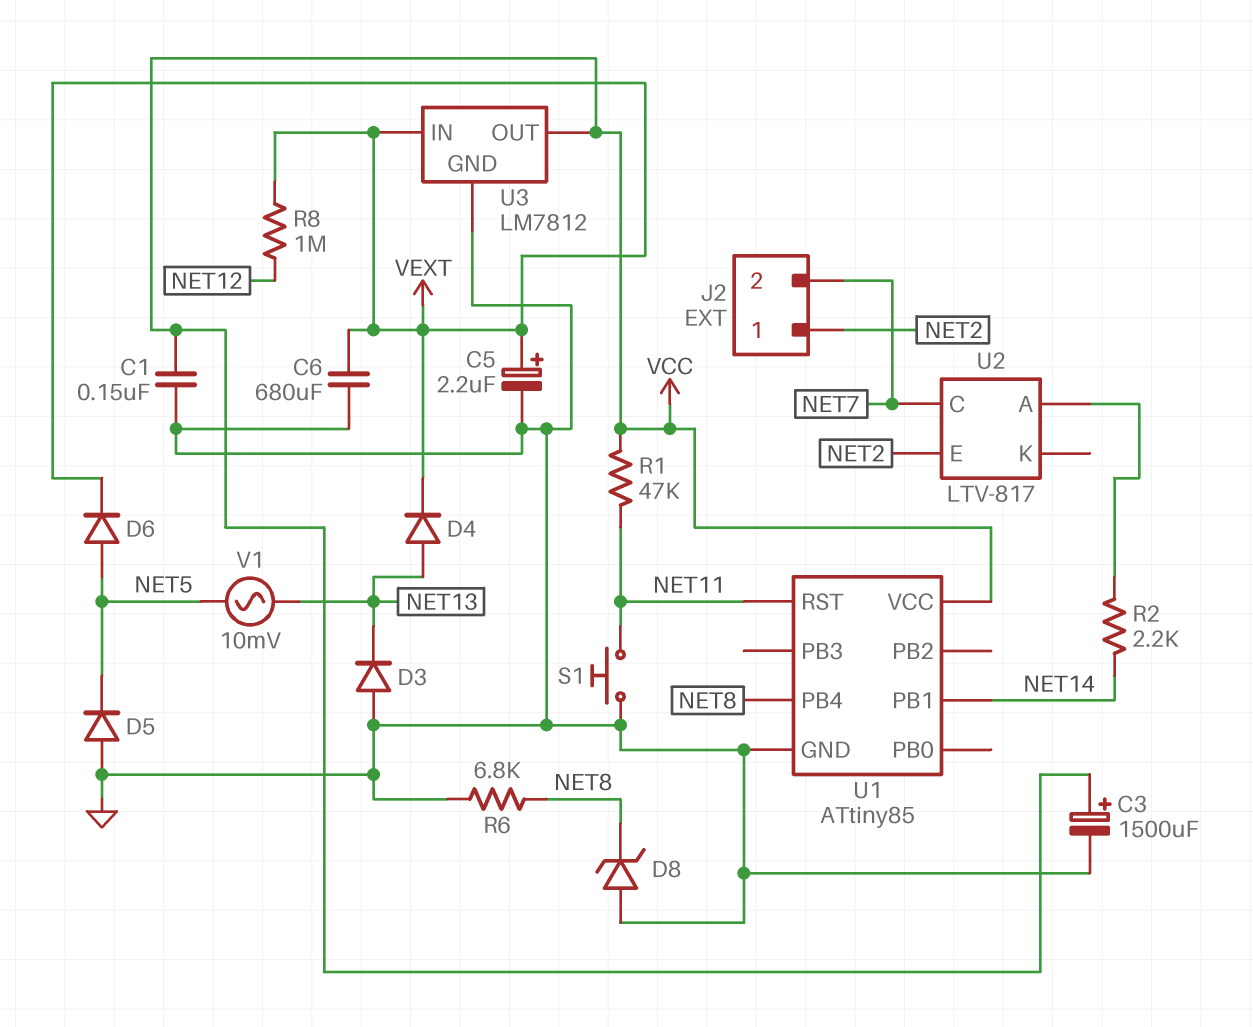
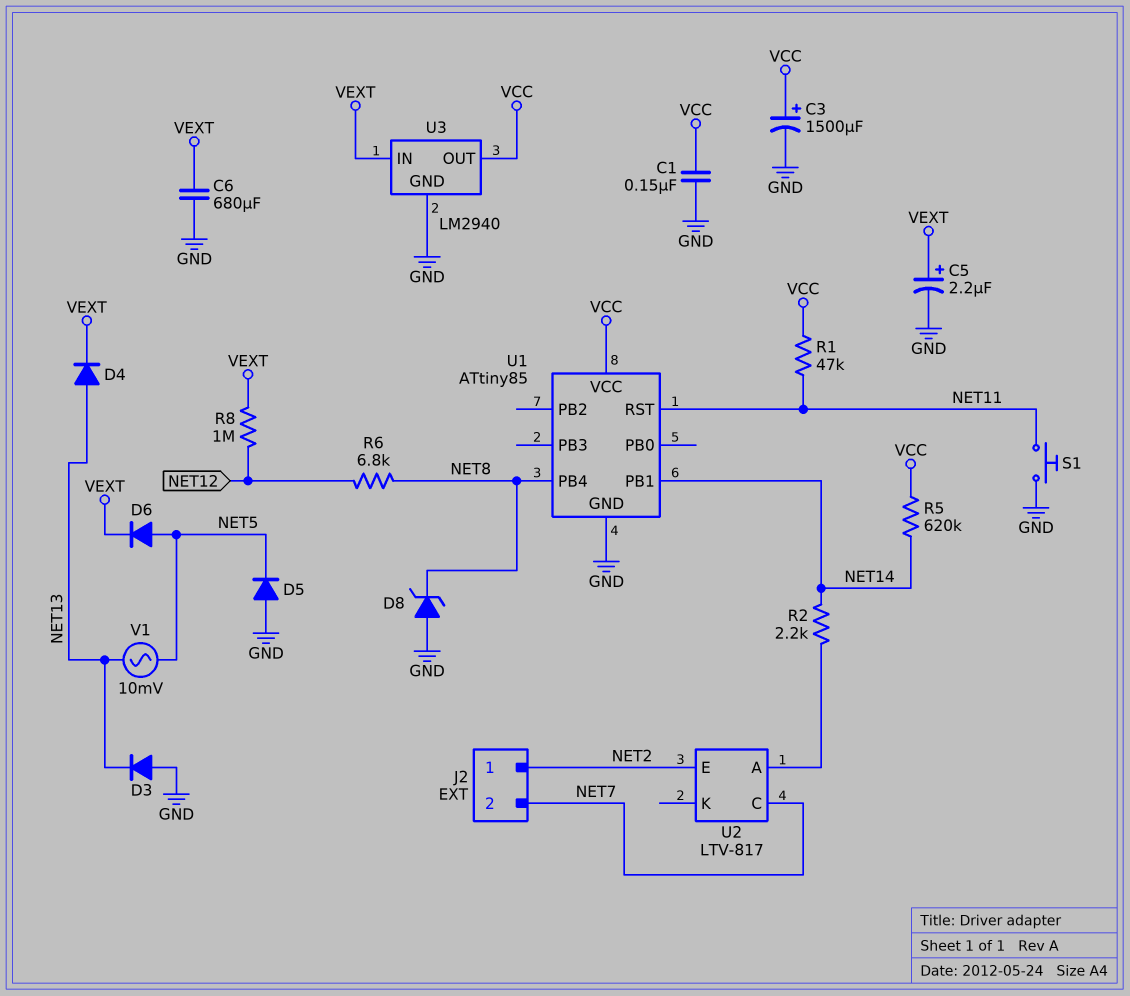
R5: none -> 620k (NET14, VCC)
R6: 6.8k (GND, NET8) -> 6.8k (NET8, NET12)
U3: LM7812 -> LM2940

